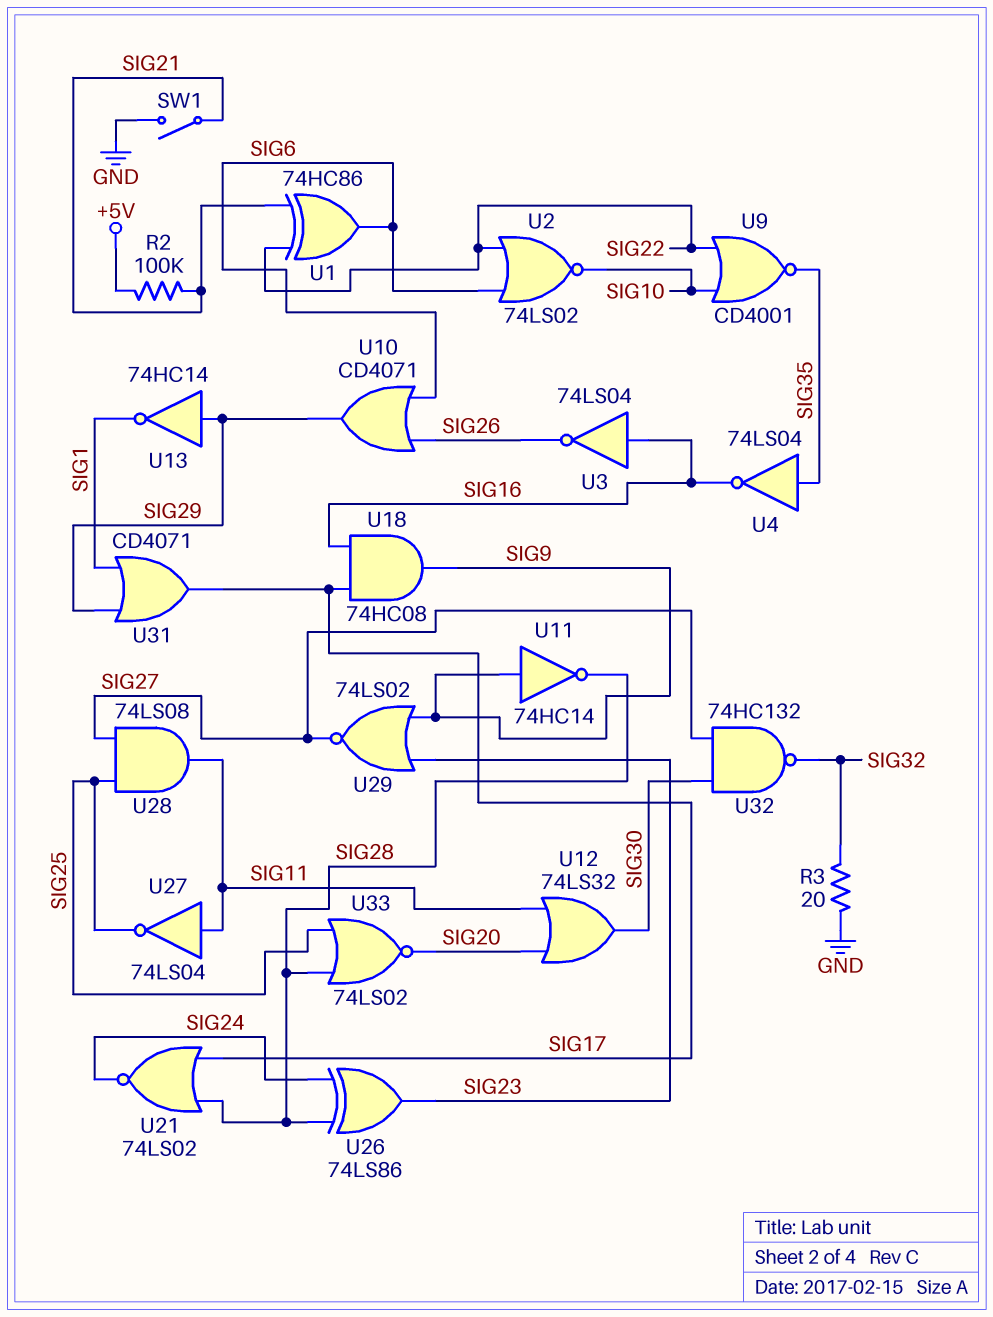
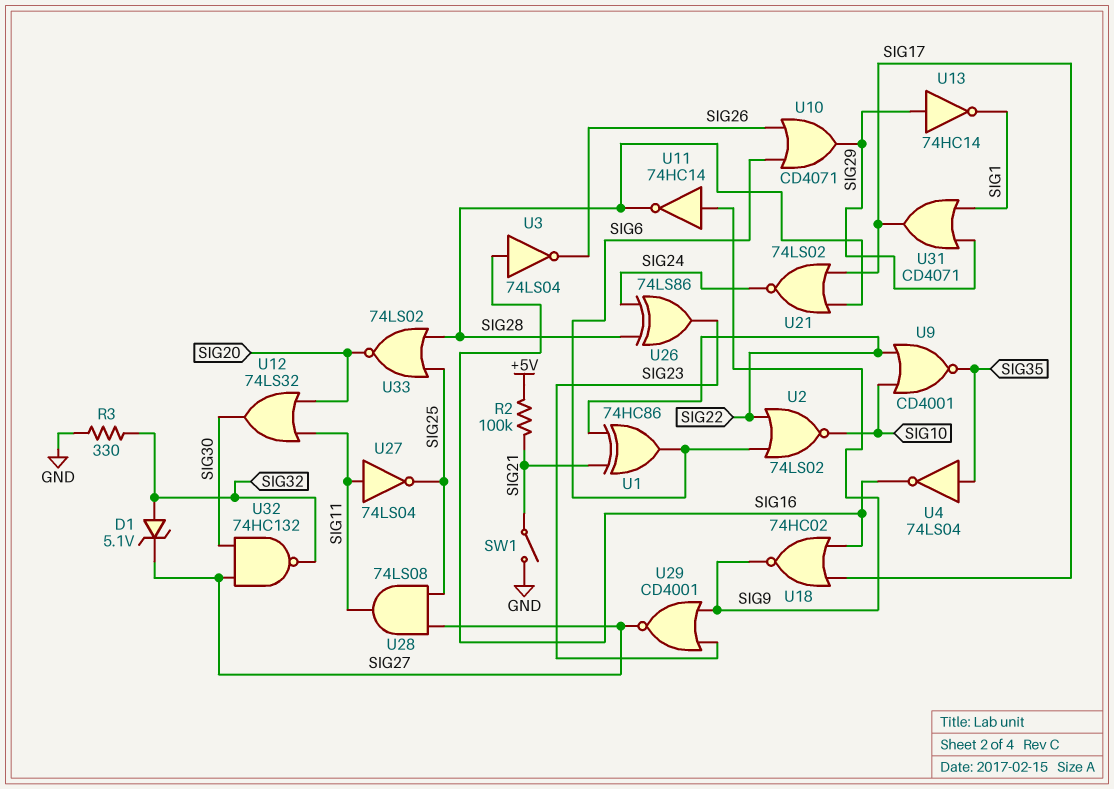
D1: none -> zener 5.1V (A SIG32, K SIG27)
R3: 20 (GND, SIG32) -> 330 (GND, SIG32)
U18: AND 74HC08 (in SIG16, in SIG17, out SIG9) -> NOR 74HC02 (in SIG16, in SIG17, out SIG9)
U29: NOR 74LS02 (in SIG9, in SIG23, out SIG27) -> NOR CD4001 (in SIG9, in SIG23, out SIG27)

